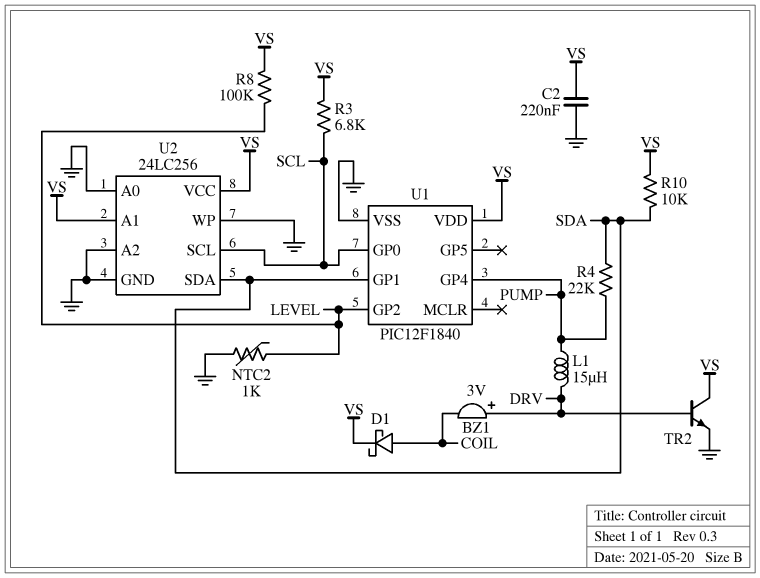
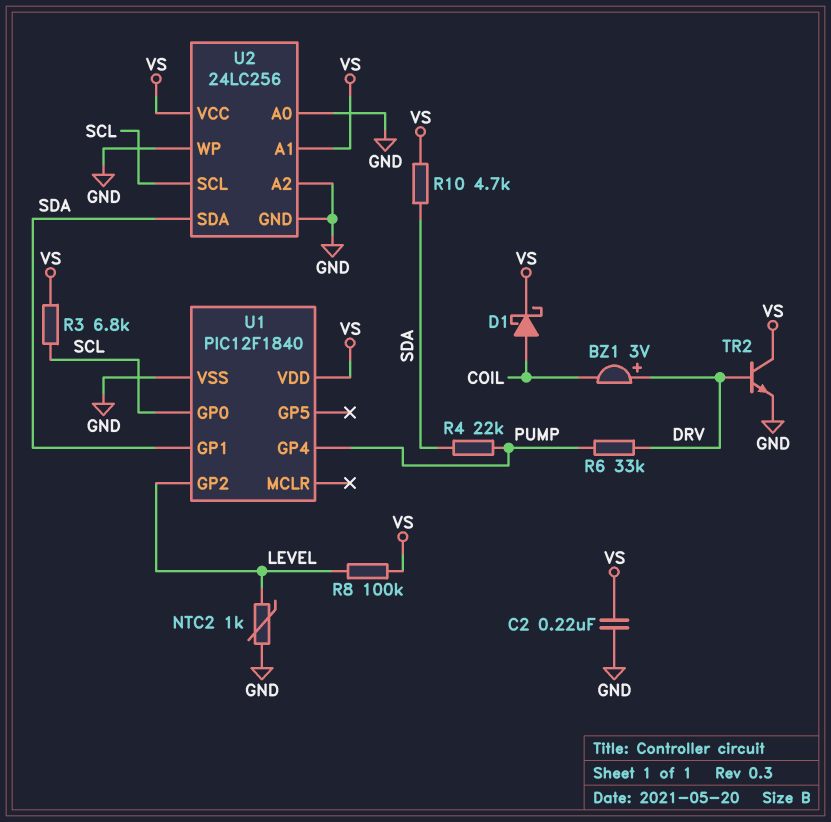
L1: 15uH (DRV, PUMP) -> none
R6: none -> 33k (DRV, PUMP)
R10: 10k (SDA, VS) -> 4.7k (SDA, VS)

